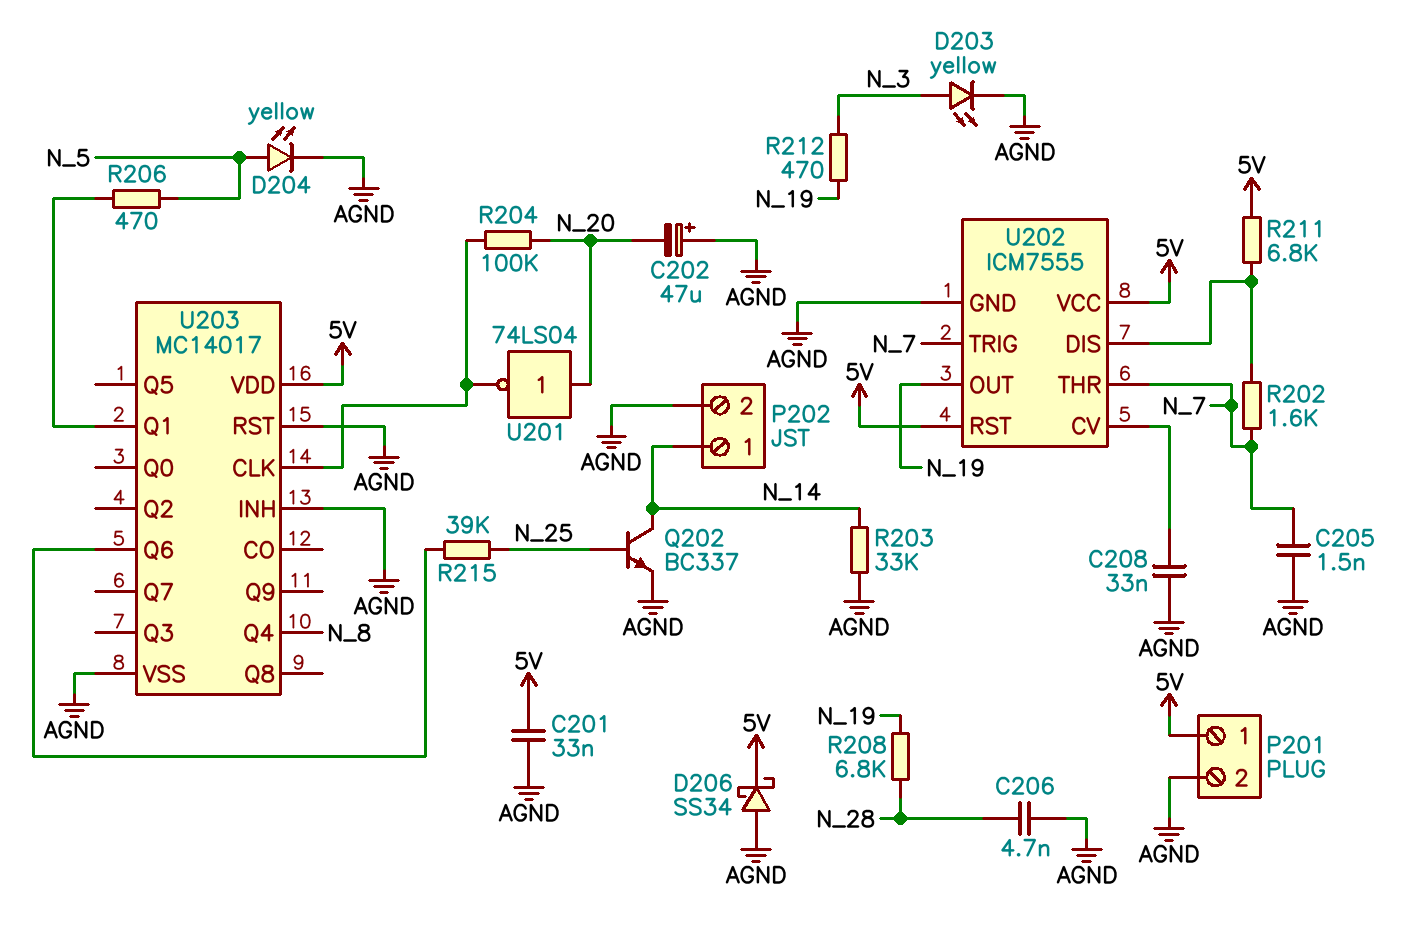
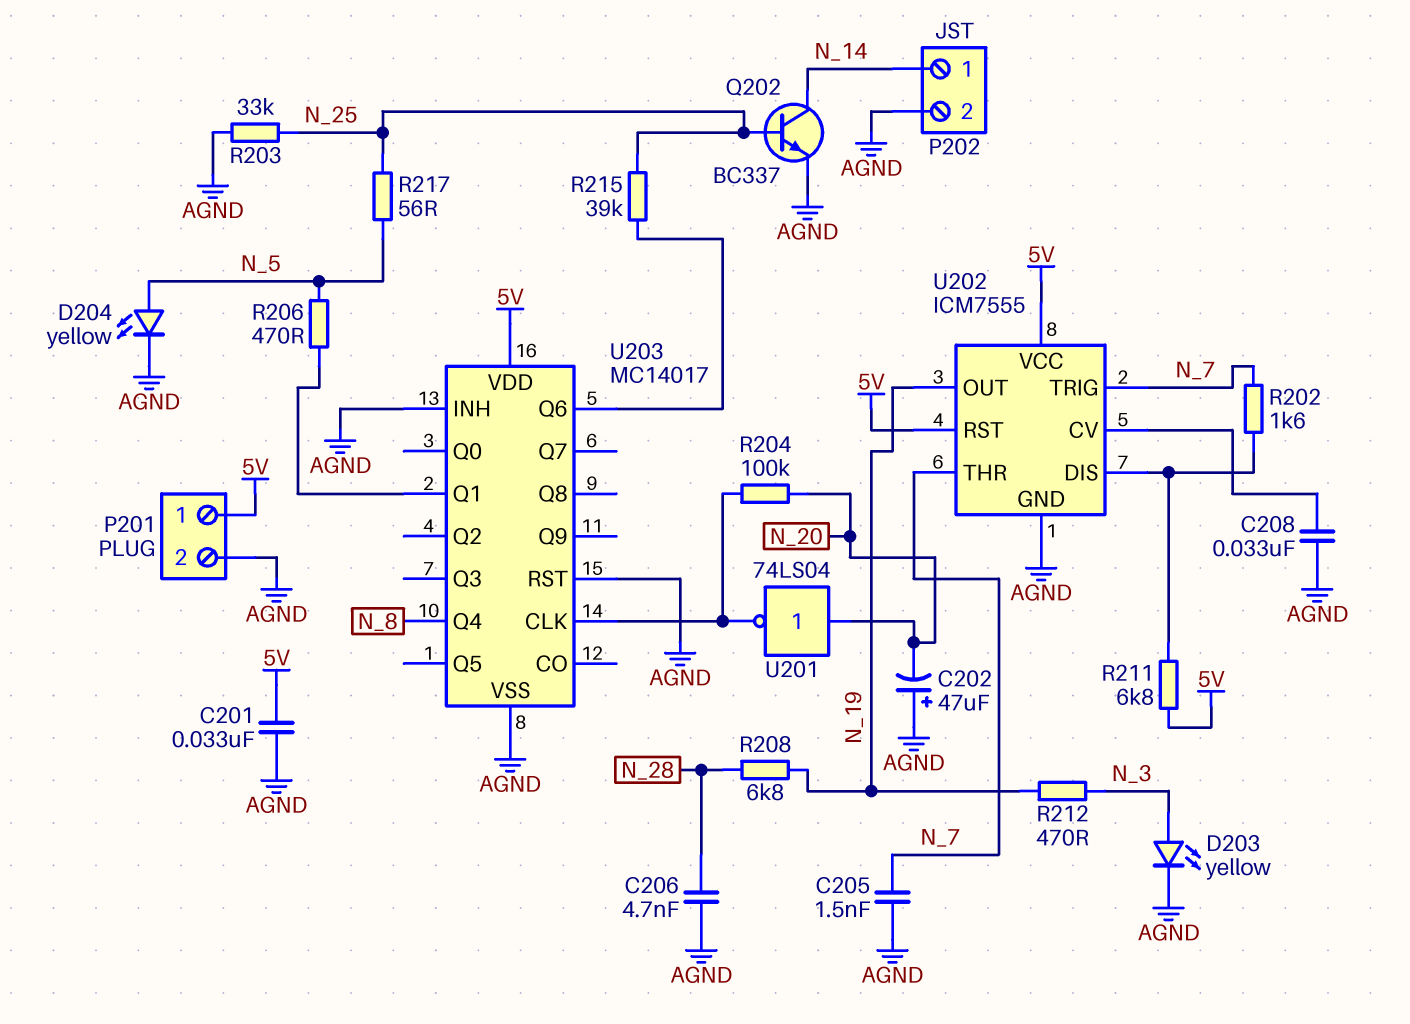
D206: schottky SS34 (A AGND, K 5V) -> none
R203: 33k (AGND, N_14) -> 33k (AGND, N_25)
R217: none -> 56 (N_5, N_25)

